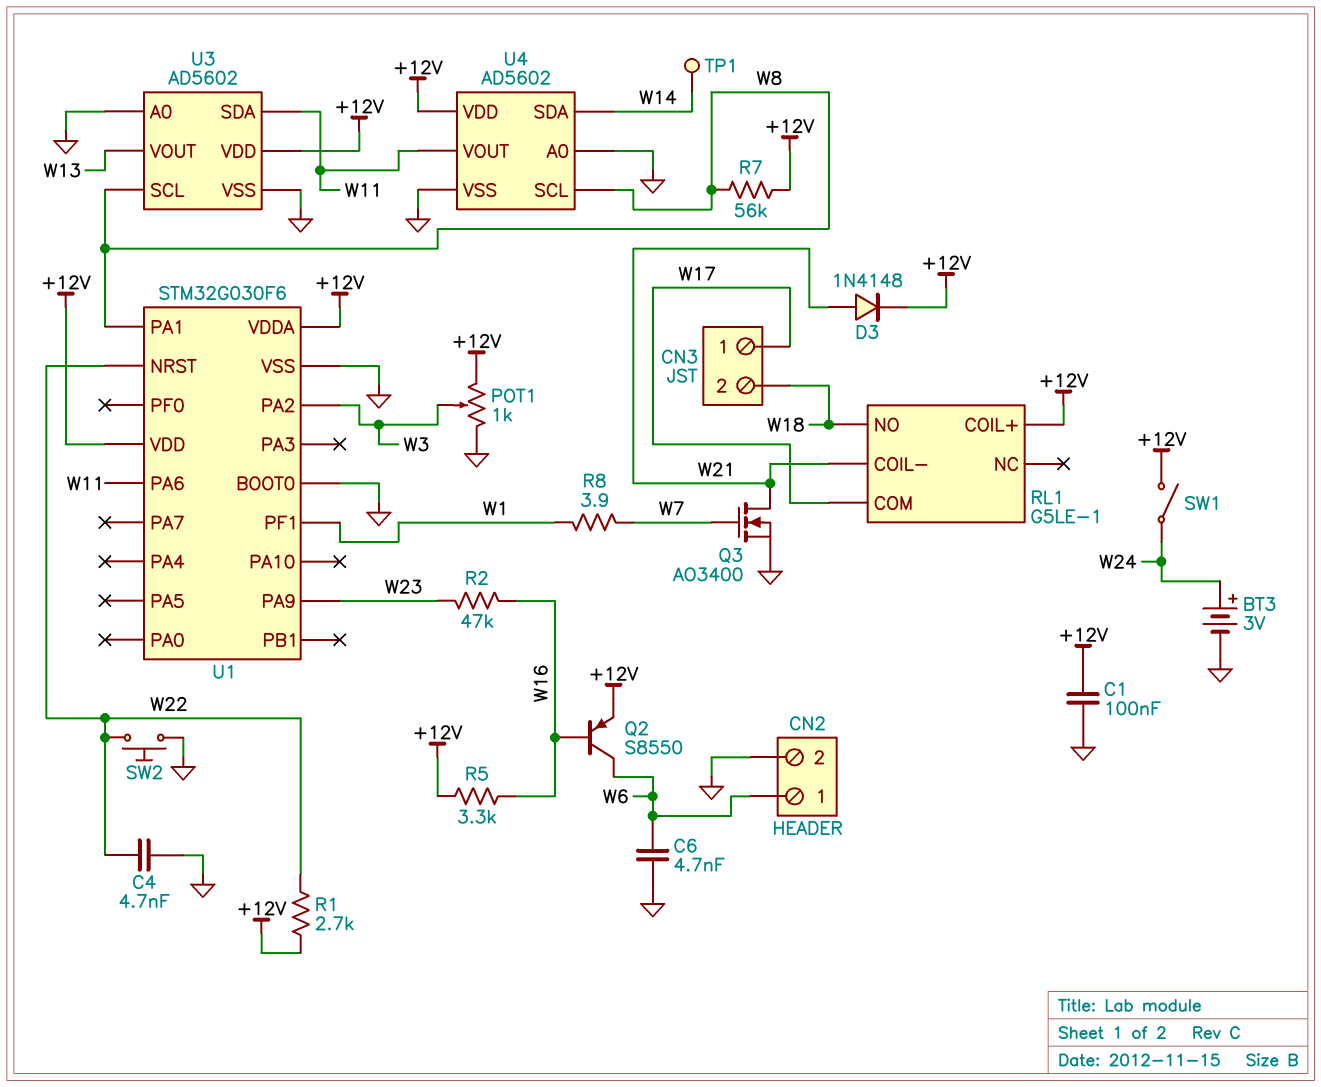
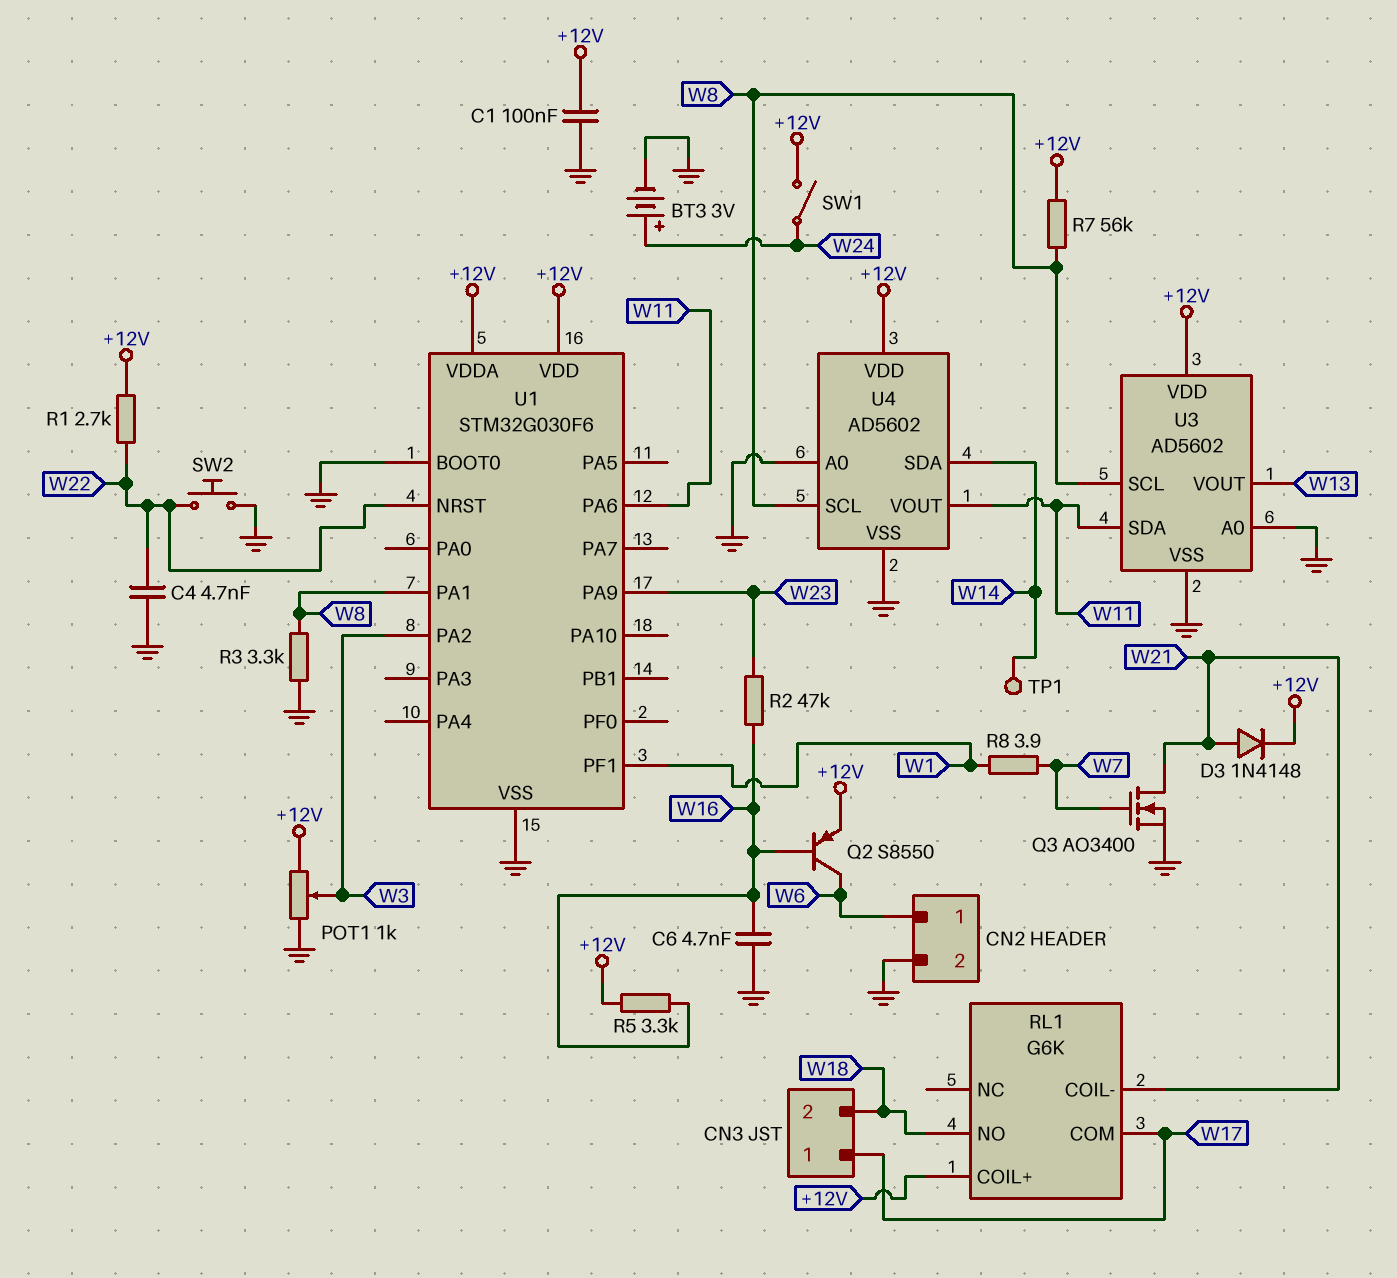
C6: 4.7nF (GND, W6) -> 4.7nF (GND, W16)
R3: none -> 3.3k (GND, W8)
RL1: G5LE-1 -> G6K

